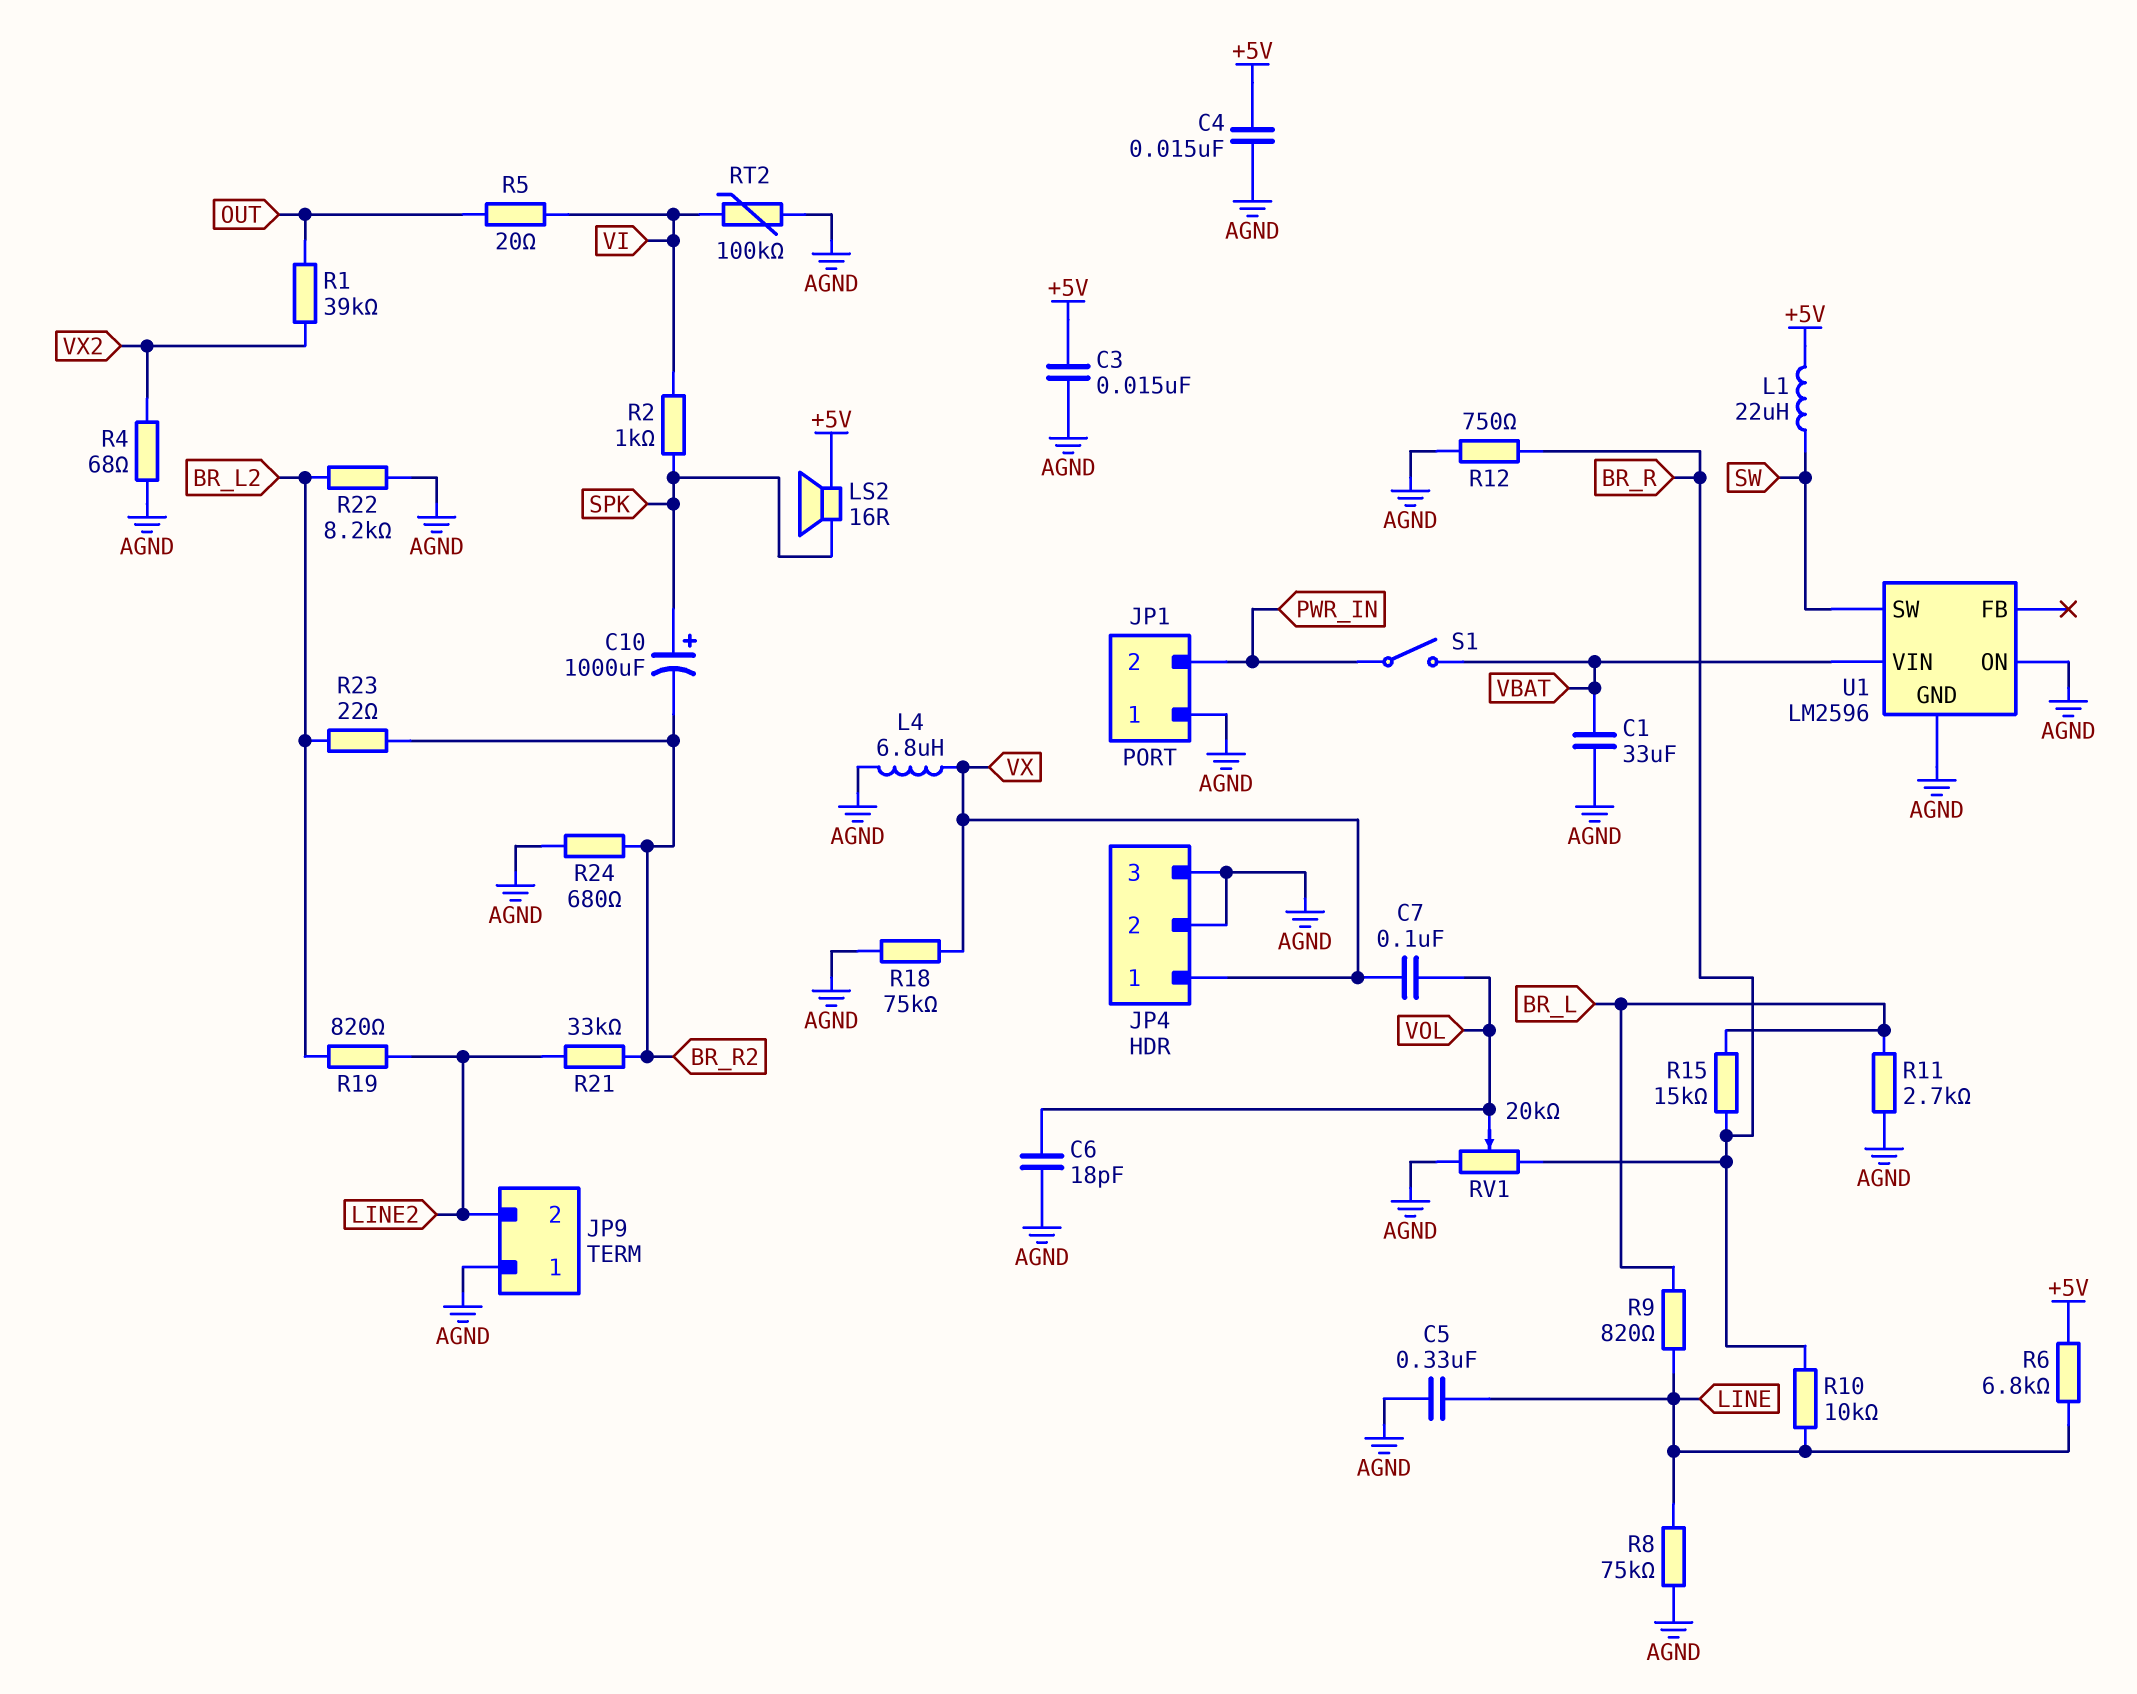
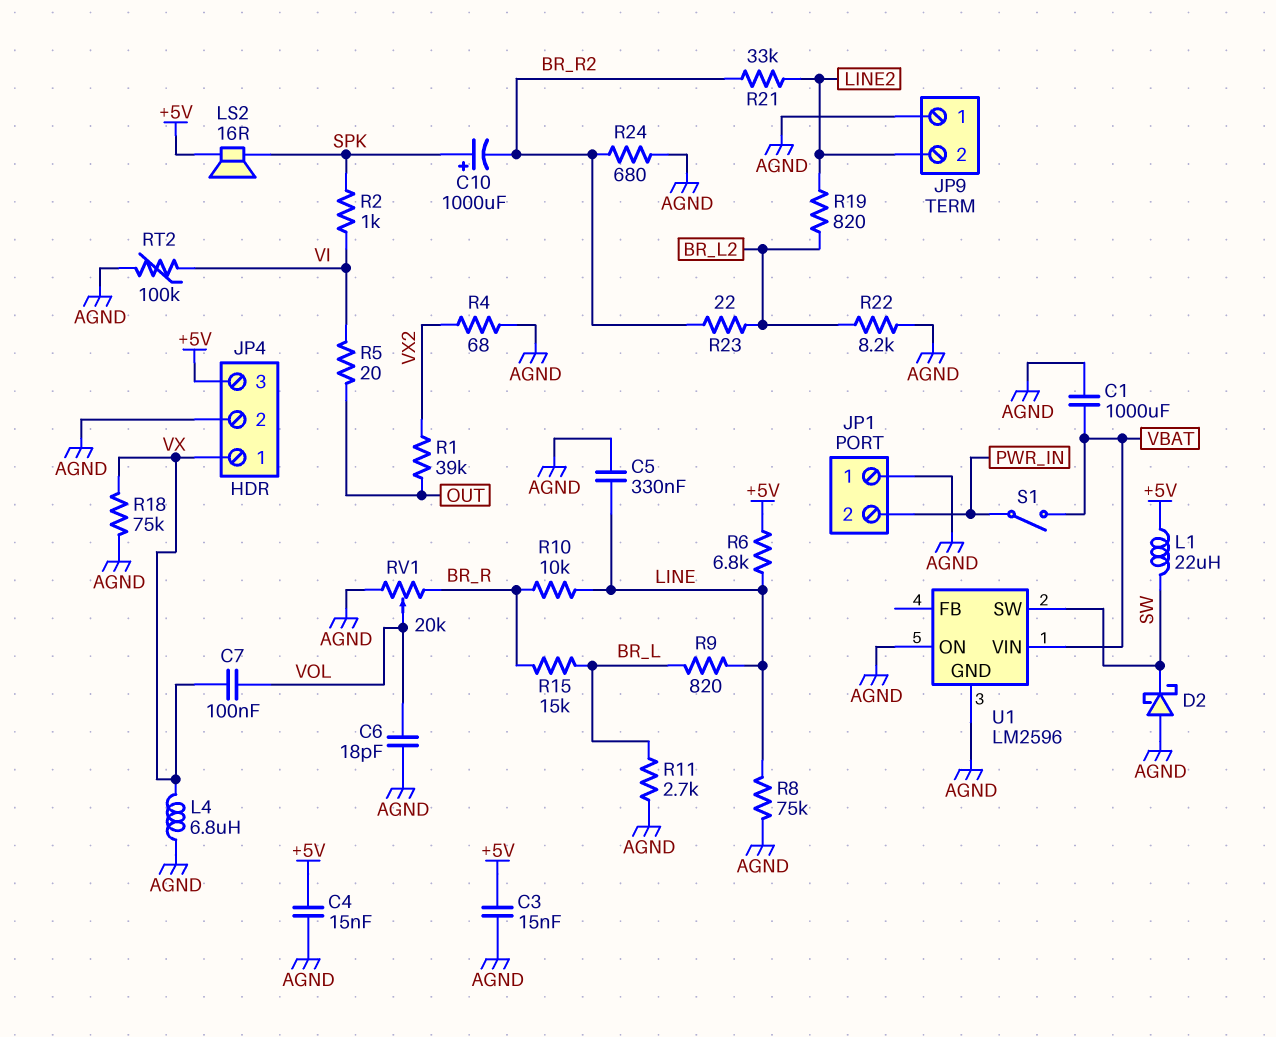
C1: 33uF (AGND, VBAT) -> 1000uF (AGND, VBAT)
D2: none -> schottky (A AGND, K SW)
JP4 pin 3: AGND -> +5V
R12: 750 (AGND, BR_R) -> none

